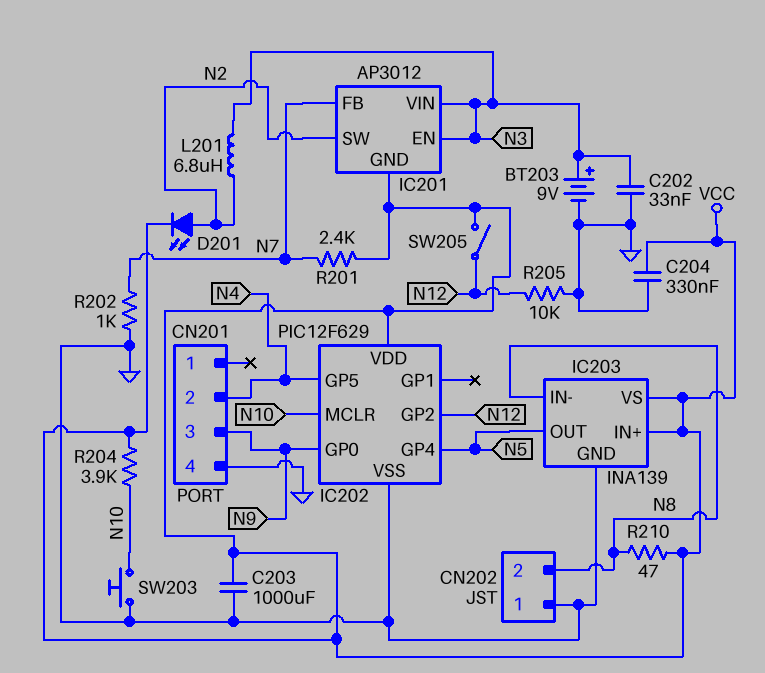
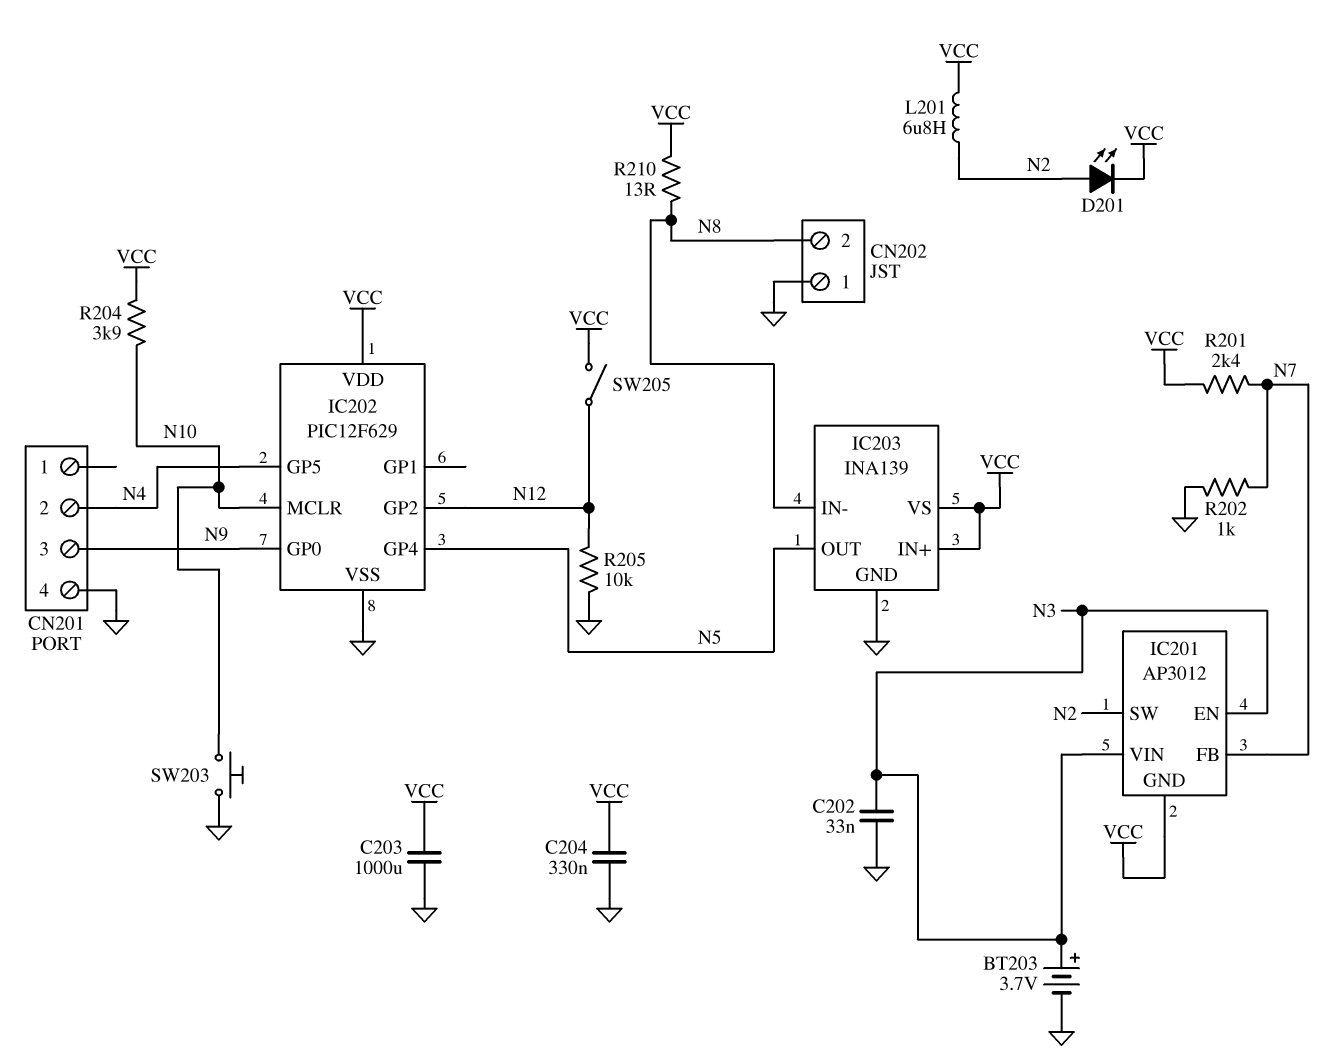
BT203: 9V (plus N3, minus GND) -> 3.7V (plus N3, minus GND)
L201: 6.8uH (N2, N3) -> 6.8uH (N2, VCC)
R210: 47 (N8, VCC) -> 13 (N8, VCC)

